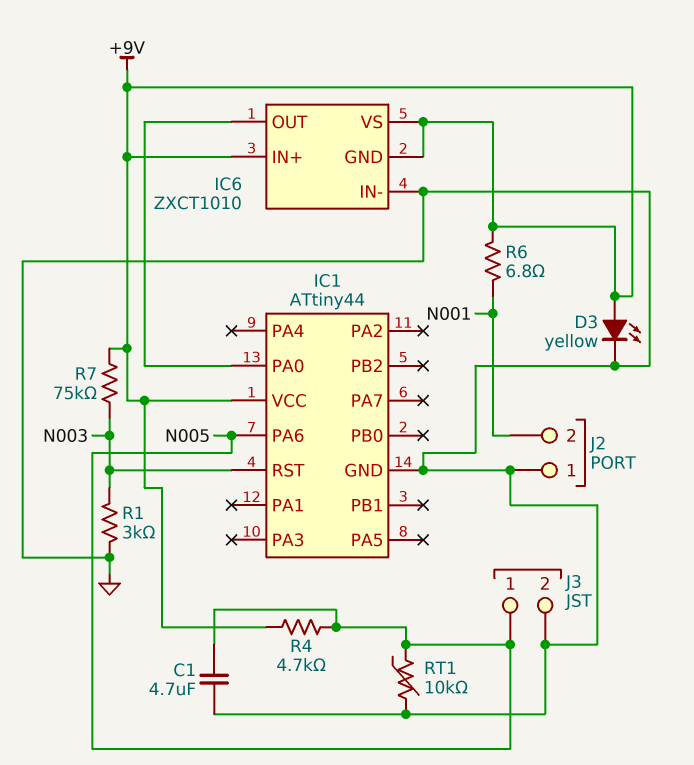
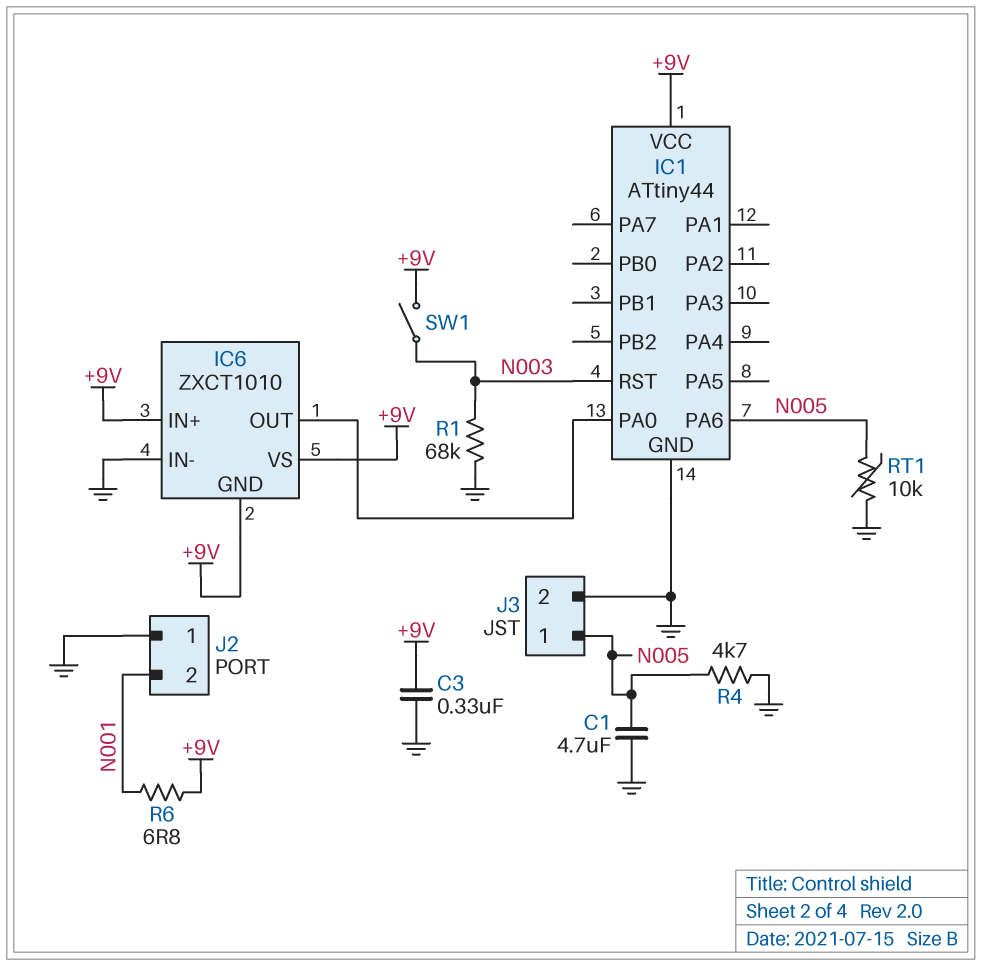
C3: none -> 330nF (+9V, GND)
D3: LED yellow (A +9V, K GND) -> none
R1: 3k (GND, N003) -> 68k (GND, N003)
R4: 4.7k (+9V, N005) -> 4.7k (GND, N005)
R7: 75k (+9V, N003) -> none
SW1: none -> switch (+9V, N003)

